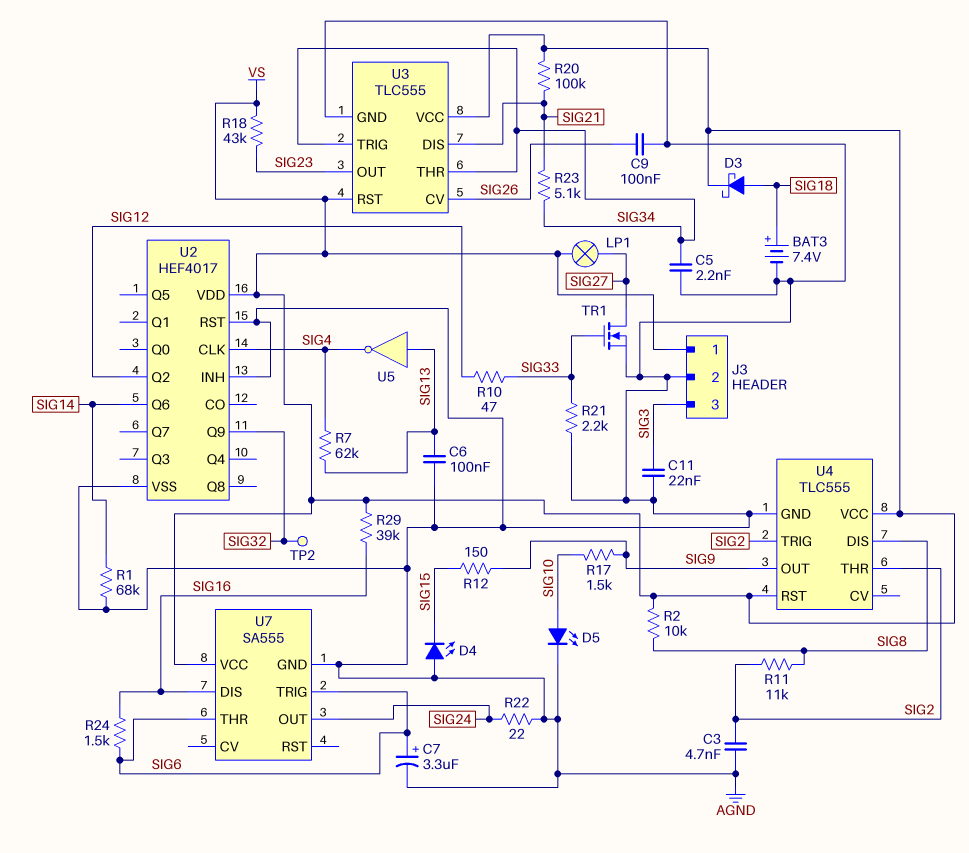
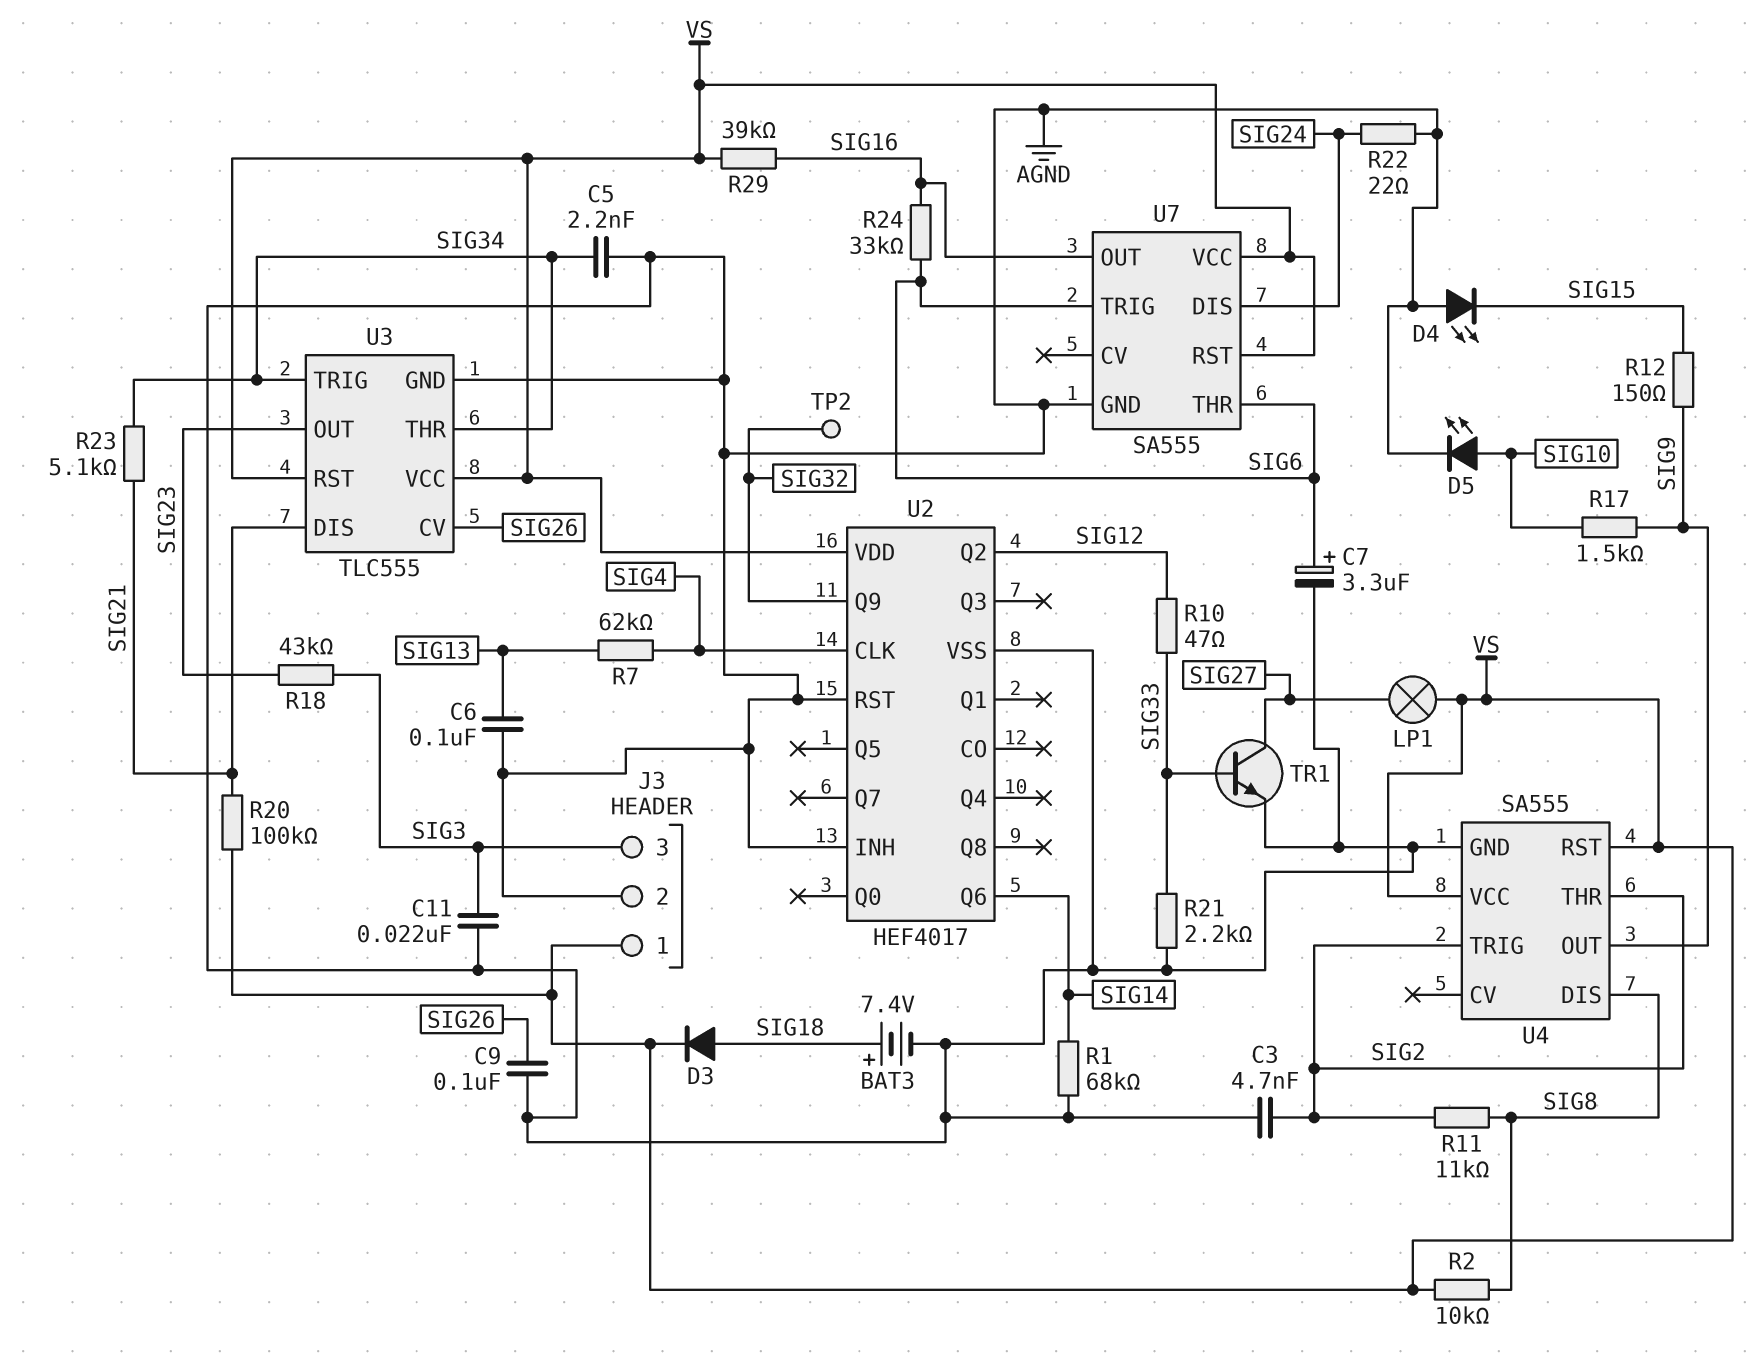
D3: schottky (A SIG18, K VS) -> diode (A SIG18, K VS)
R18: 43k (SIG23, VS) -> 43k (SIG3, SIG23)
R24: 1.5k (SIG6, SIG16) -> 33k (SIG6, SIG16)
TR1: NMOS (G SIG33, D SIG27, S AGND) -> NPN (B SIG33, C SIG27, E AGND)
U4: TLC555 -> SA555
U5: NOT (in SIG13, out SIG4) -> none
U7 pin DIS: SIG16 -> SIG24
U7 pin OUT: SIG24 -> SIG16
U7 pin RST: none -> VS

